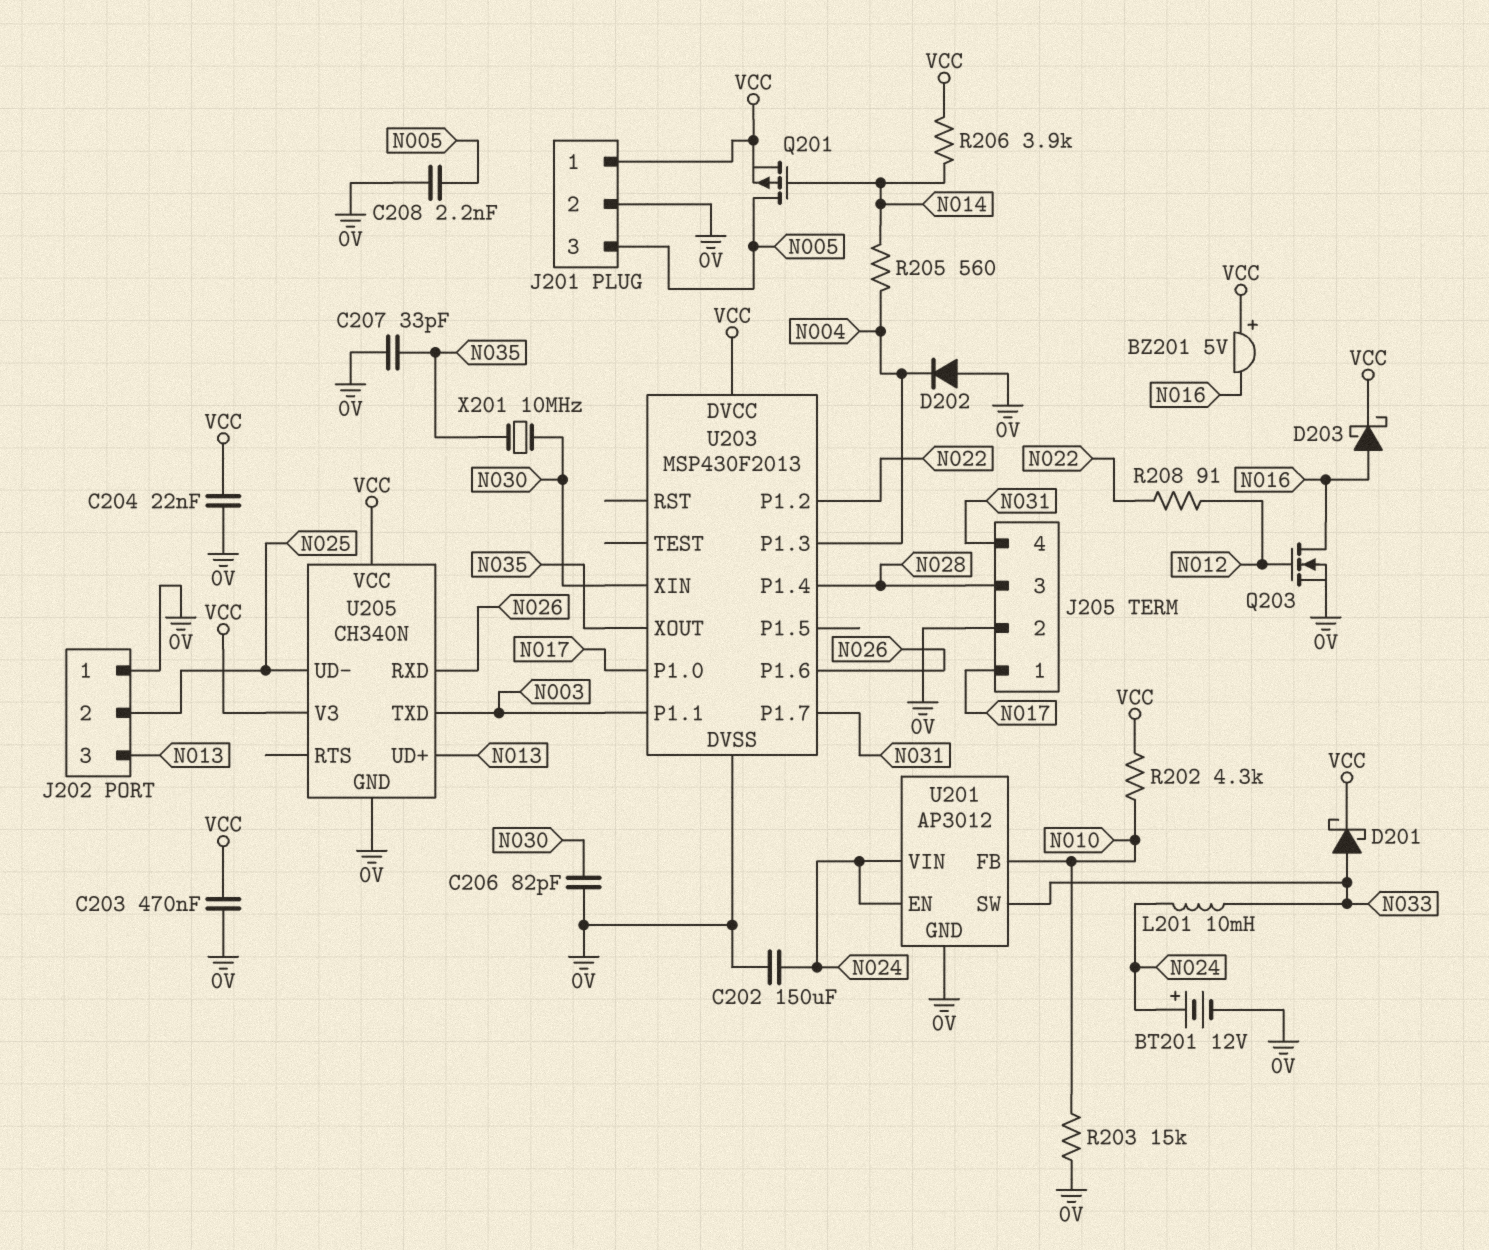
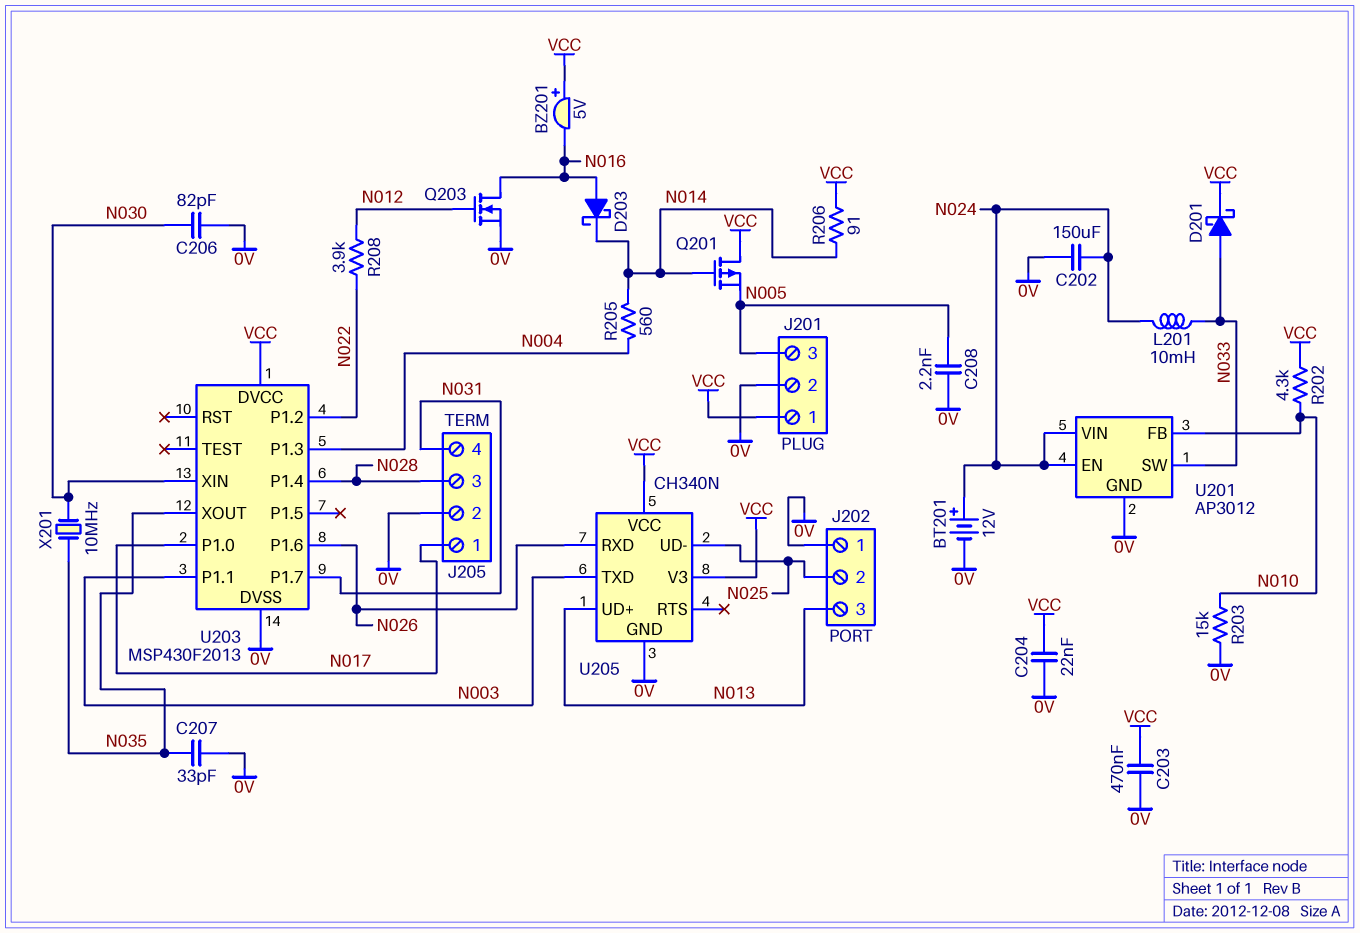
D202: diode (A 0V, K N004) -> none
D203: schottky (A N016, K VCC) -> schottky (A N016, K N014)
Q201: PMOS (G N014, D N005, S VCC) -> PMOS (G N014, D VCC, S N005)
R206: 3.9k (N014, VCC) -> 91 (N014, VCC)
R208: 91 (N012, N022) -> 3.9k (N012, N022)

